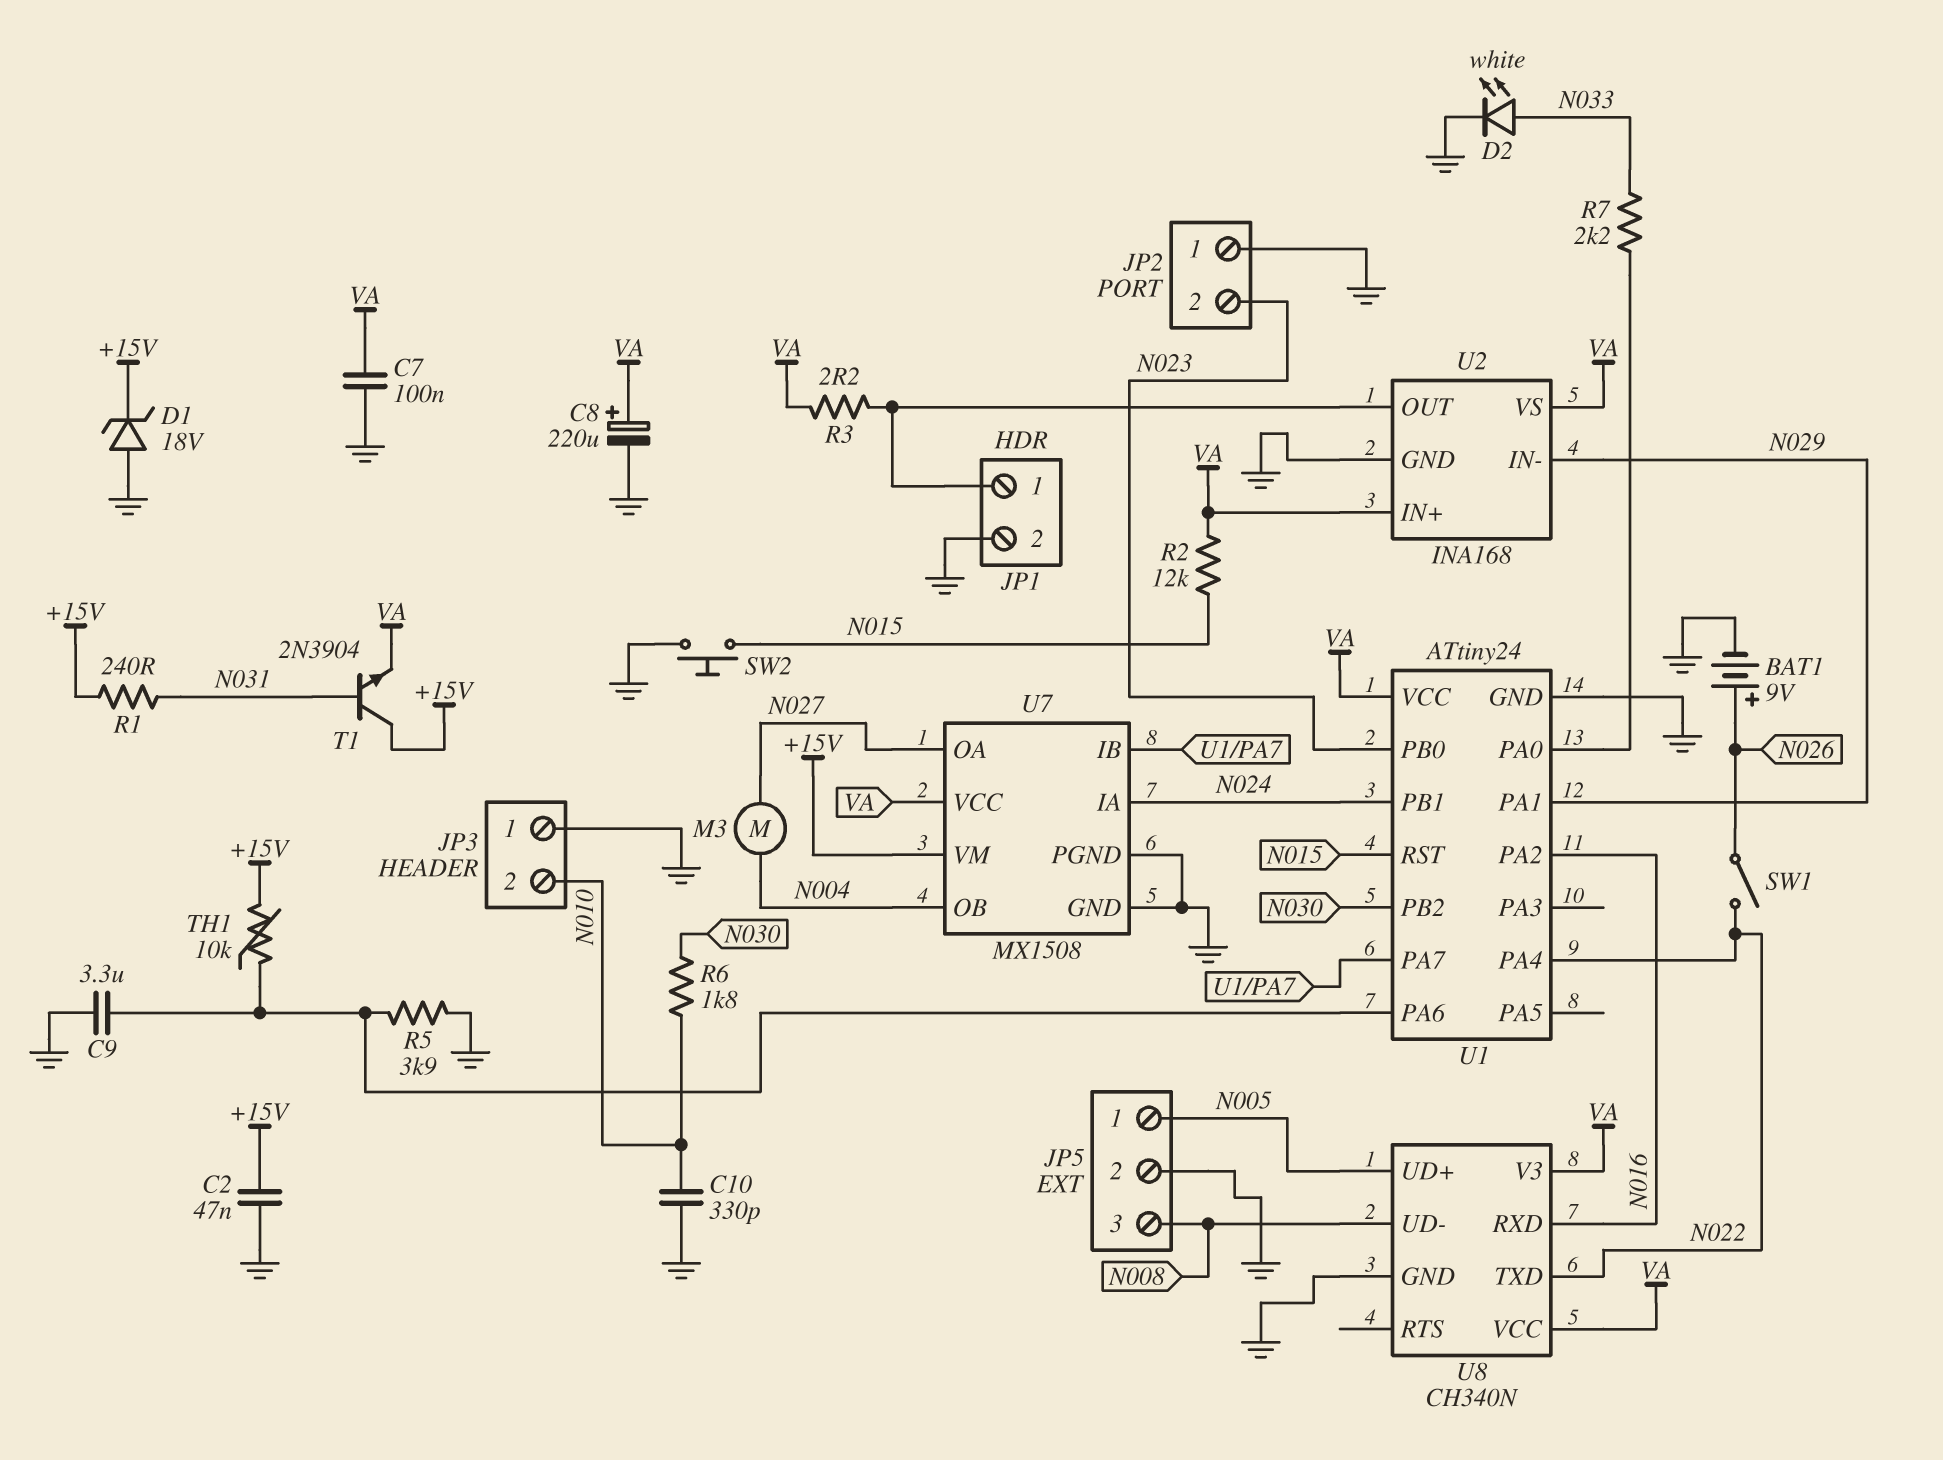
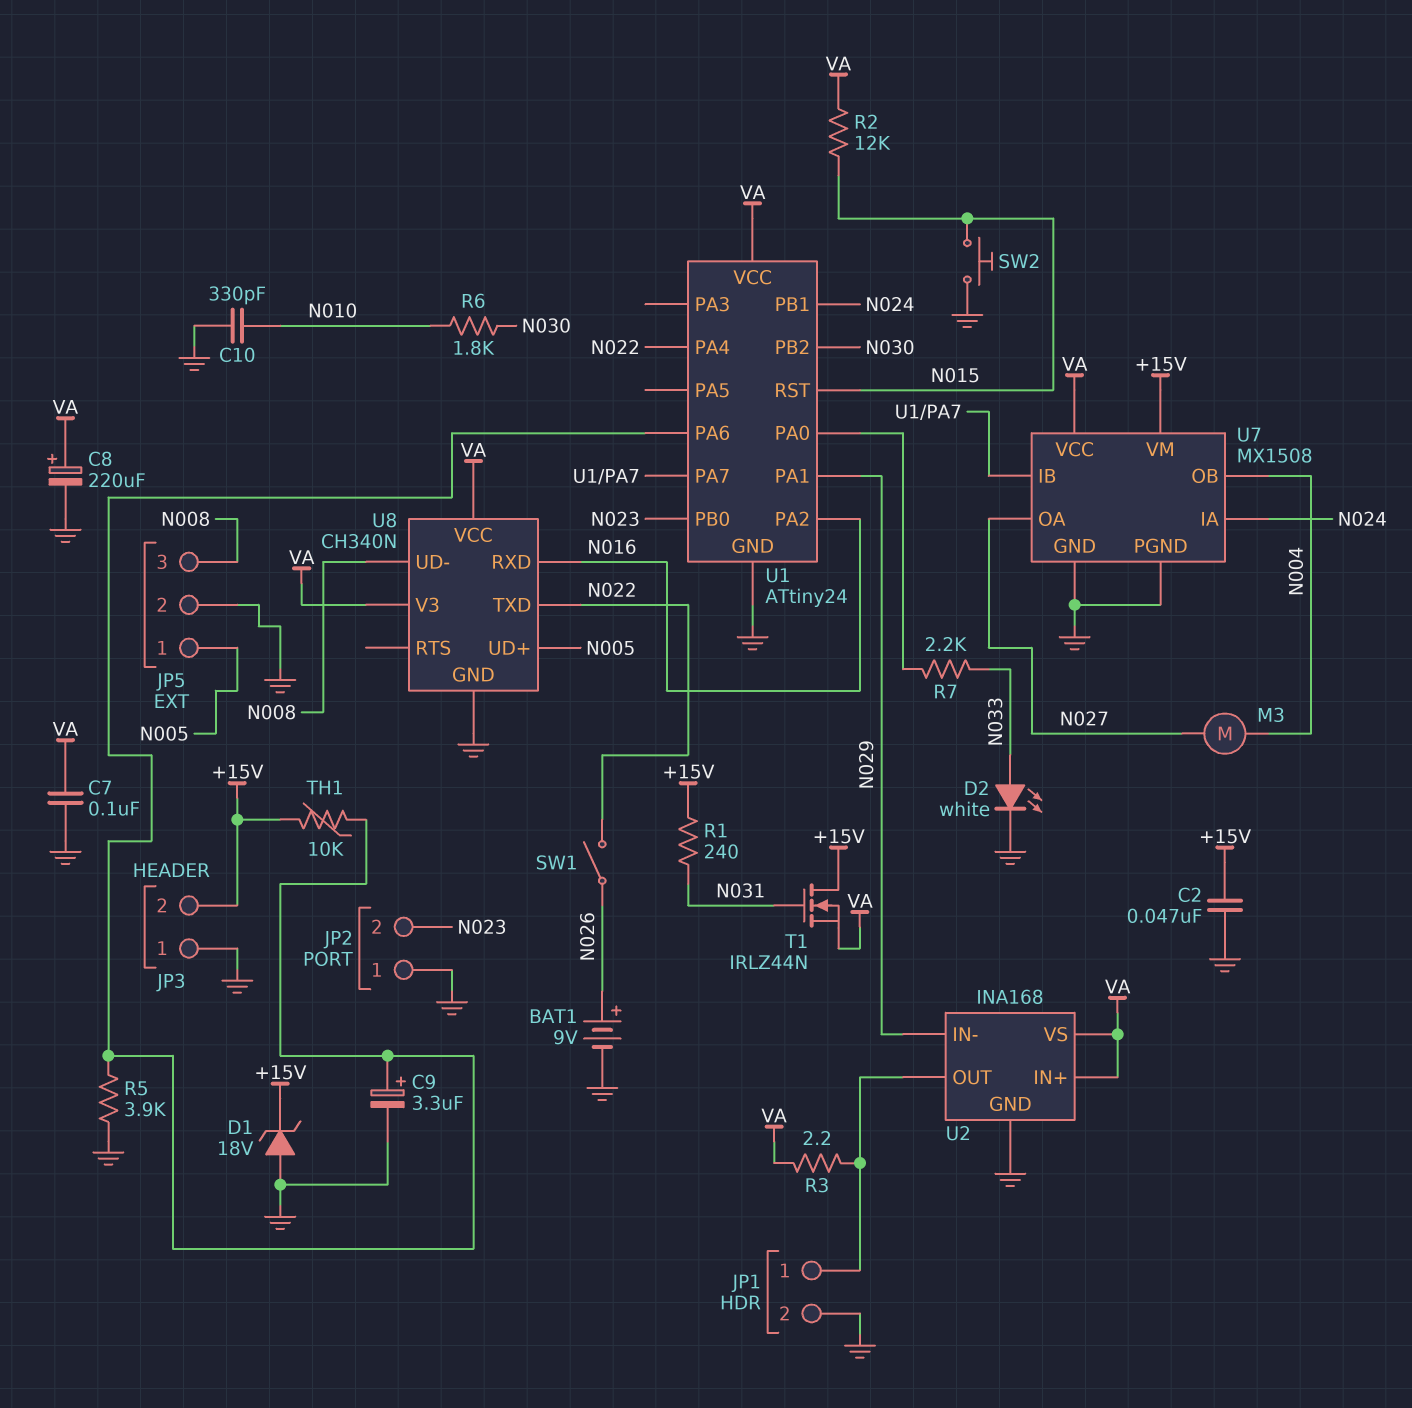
C9: 3.3uF (GND, U1/PA6) -> 3.3uF (plus U1/PA6, minus GND)
JP3 pin 2: N010 -> +15V
T1: NPN 2N3904 (B N031, C +15V, E VA) -> NMOS IRLZ44N (G N031, D +15V, S VA)

